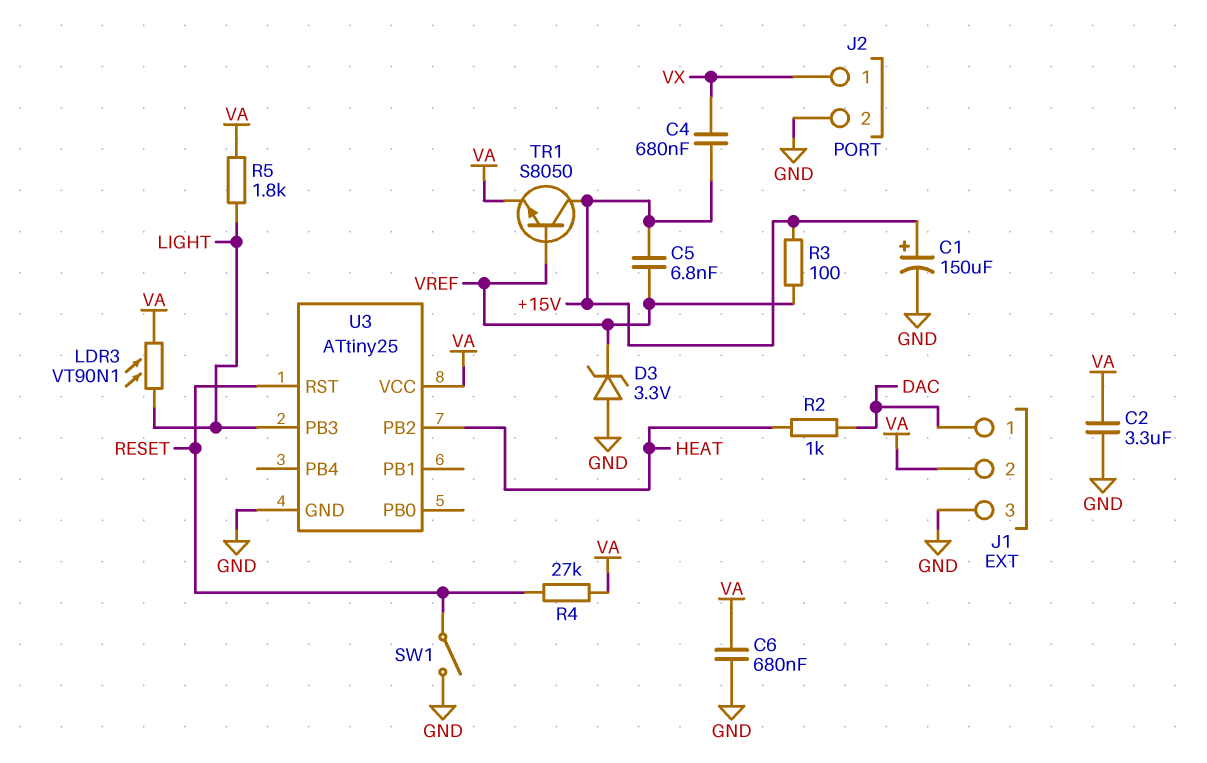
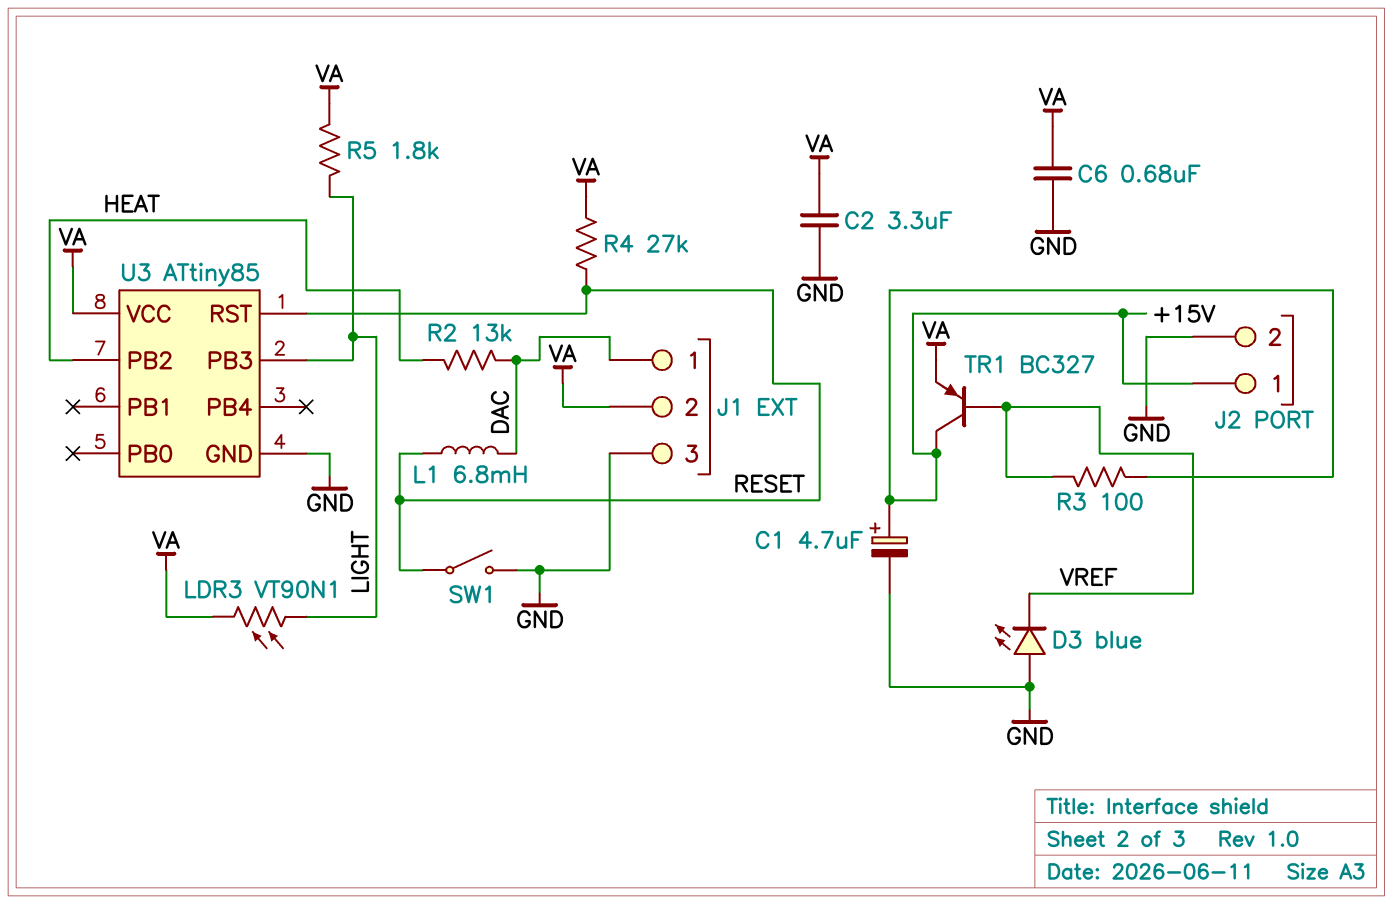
C1: 150uF (plus +15V, minus GND) -> 4.7uF (plus +15V, minus GND)
C4: 680nF (+15V, VX) -> none
C5: 6.8nF (+15V, VREF) -> none
D3: zener 3.3V (A GND, K VREF) -> LED blue (A GND, K VREF)
J2 pin 1: VX -> +15V
L1: none -> 6.8mH (DAC, RESET)
R2: 1k (DAC, HEAT) -> 13k (DAC, HEAT)
TR1: NPN S8050 (B VREF, C +15V, E VA) -> PNP BC327 (B VREF, C +15V, E VA)
U3: ATtiny25 -> ATtiny85

